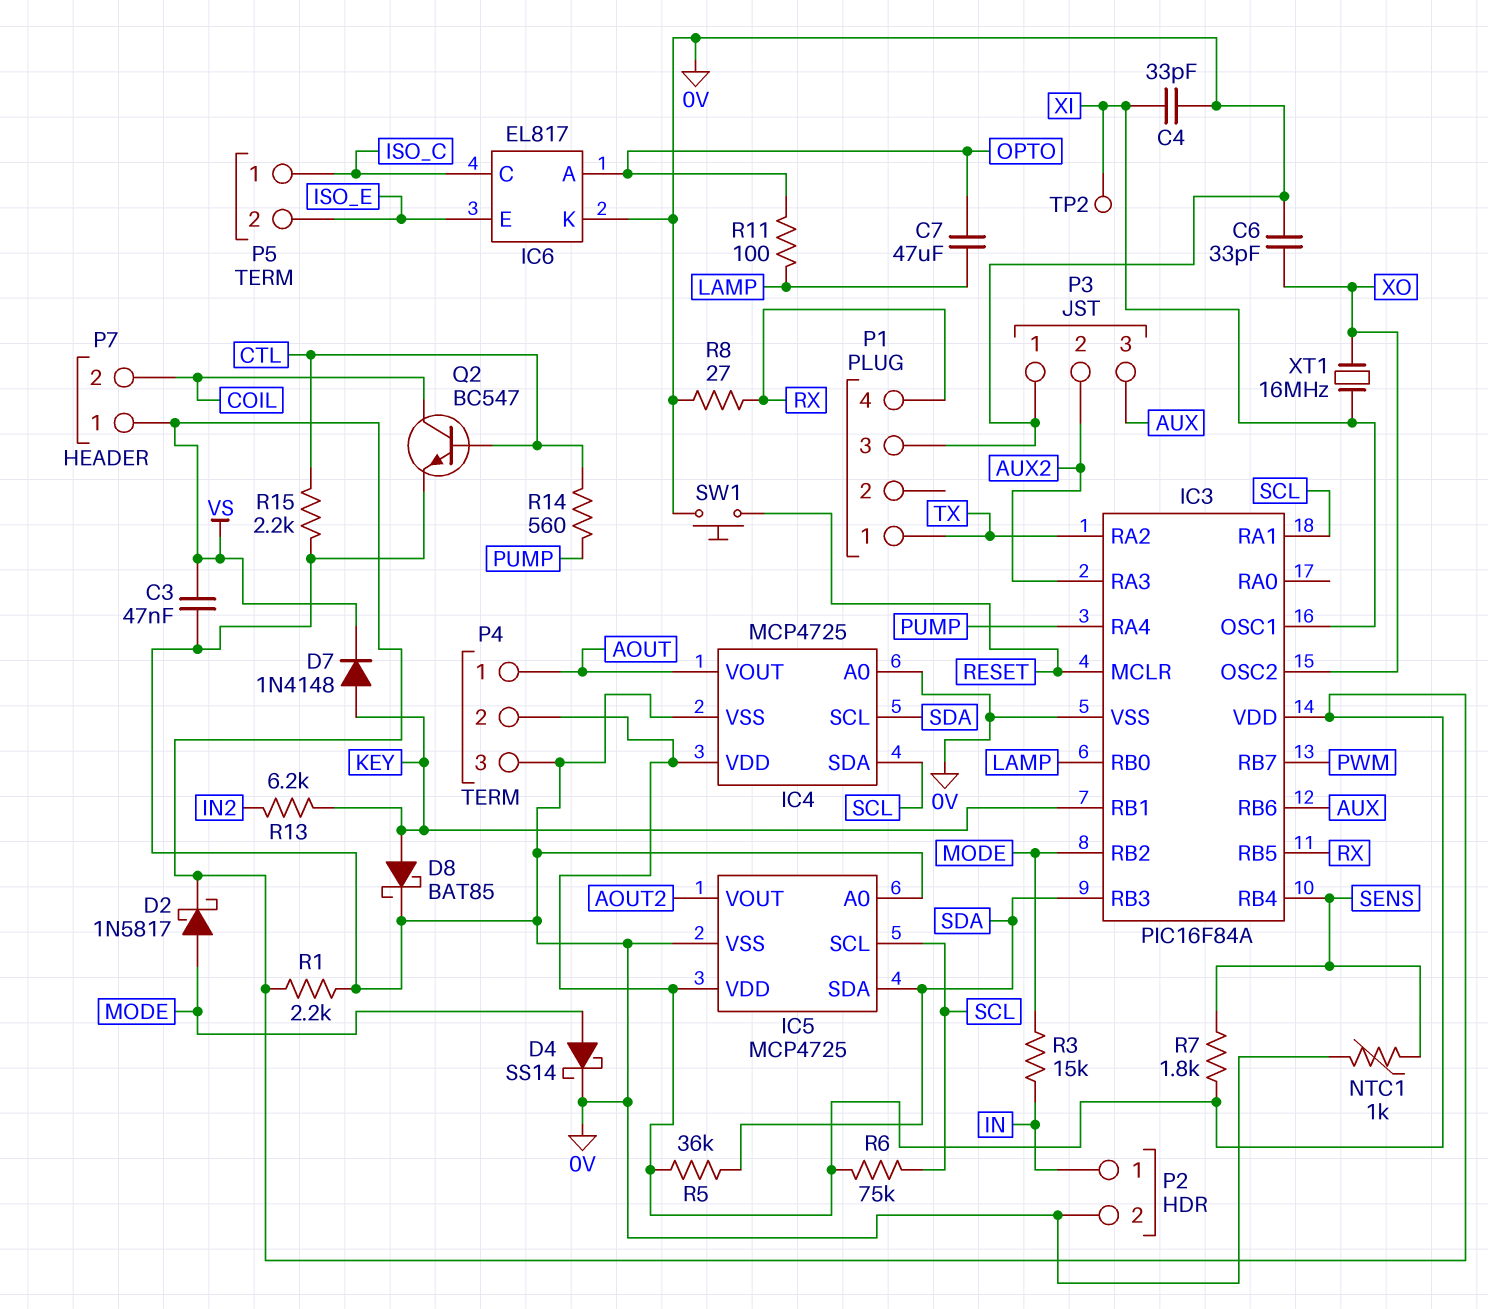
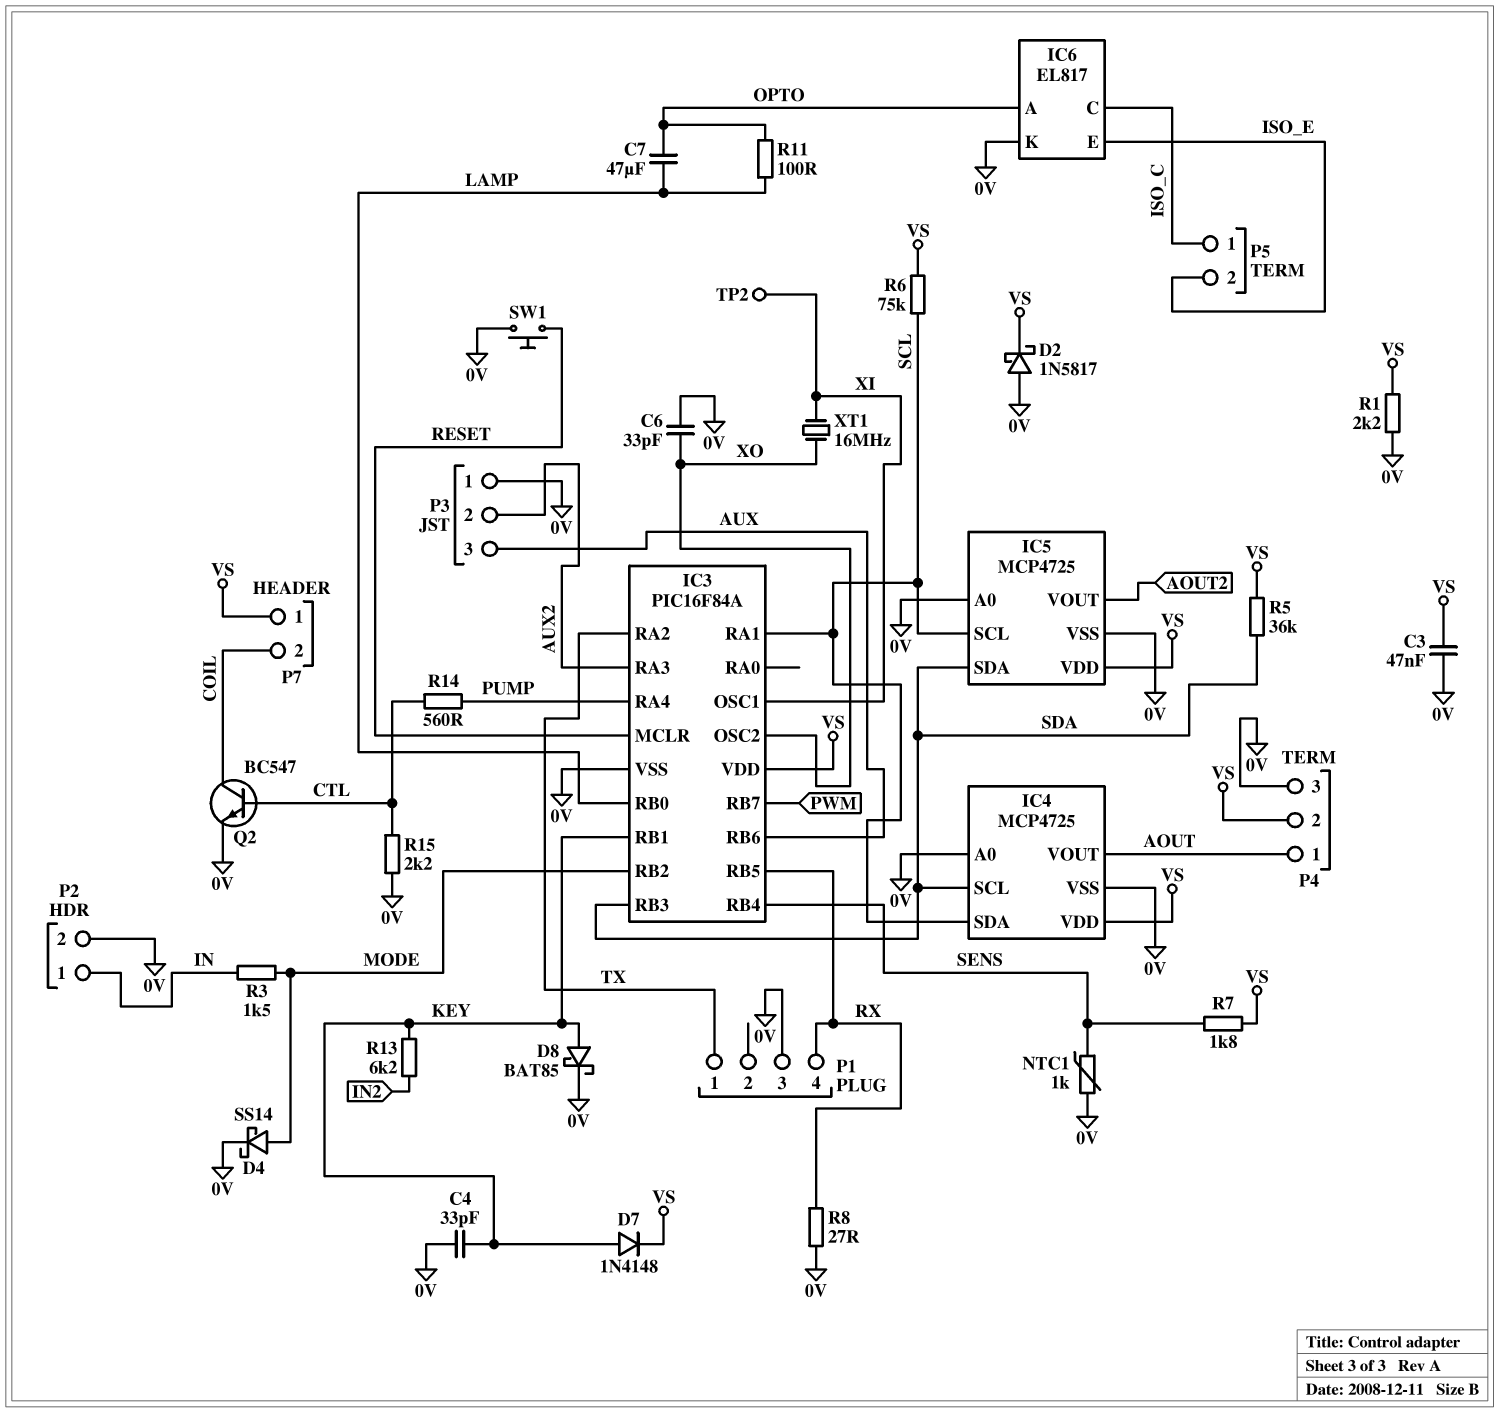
C4: 33pF (0V, XI) -> 33pF (0V, KEY)
D2: schottky 1N5817 (A MODE, K VS) -> schottky 1N5817 (A 0V, K VS)
R3: 15k (IN, MODE) -> 1.5k (IN, MODE)

